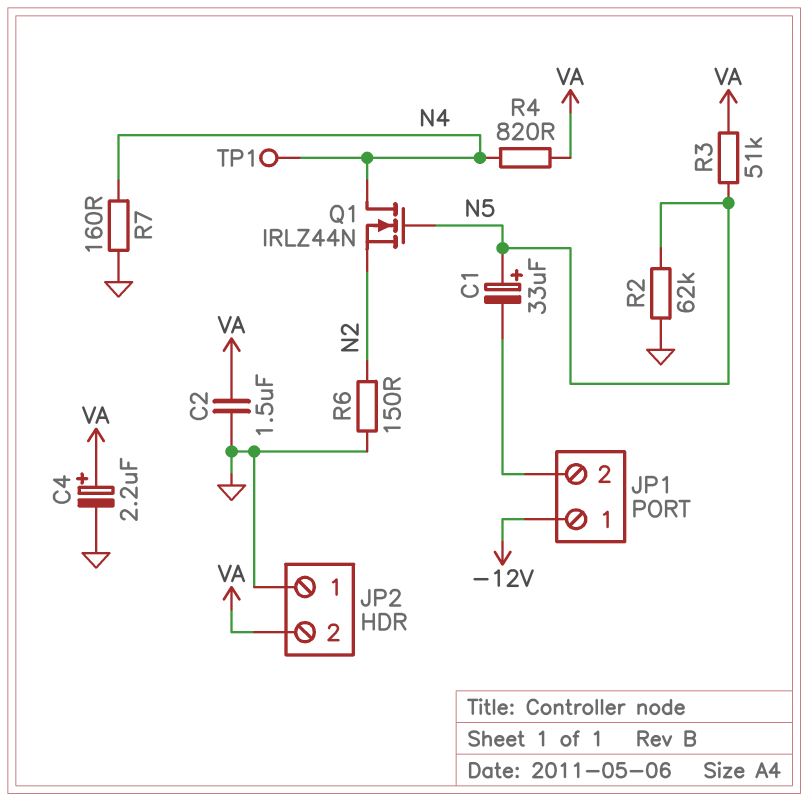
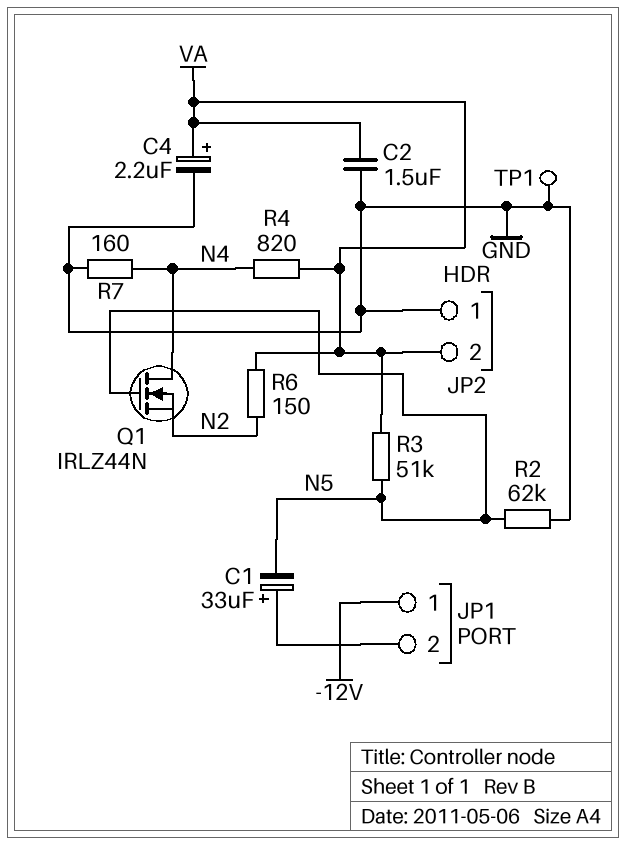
C1: 33uF (plus N5, minus JP1/2) -> 33uF (plus JP1/2, minus N5)
R6: 150 (GND, N2) -> 150 (N2, VA)
TP1: test point (N4) -> test point (GND)

